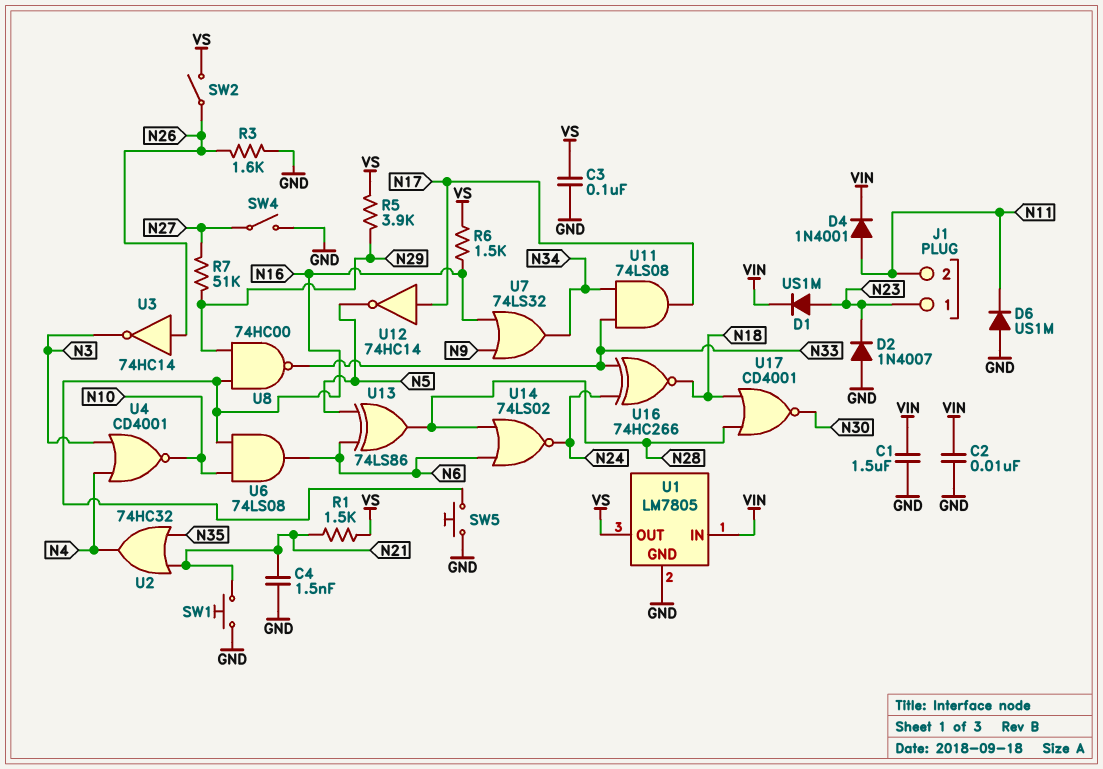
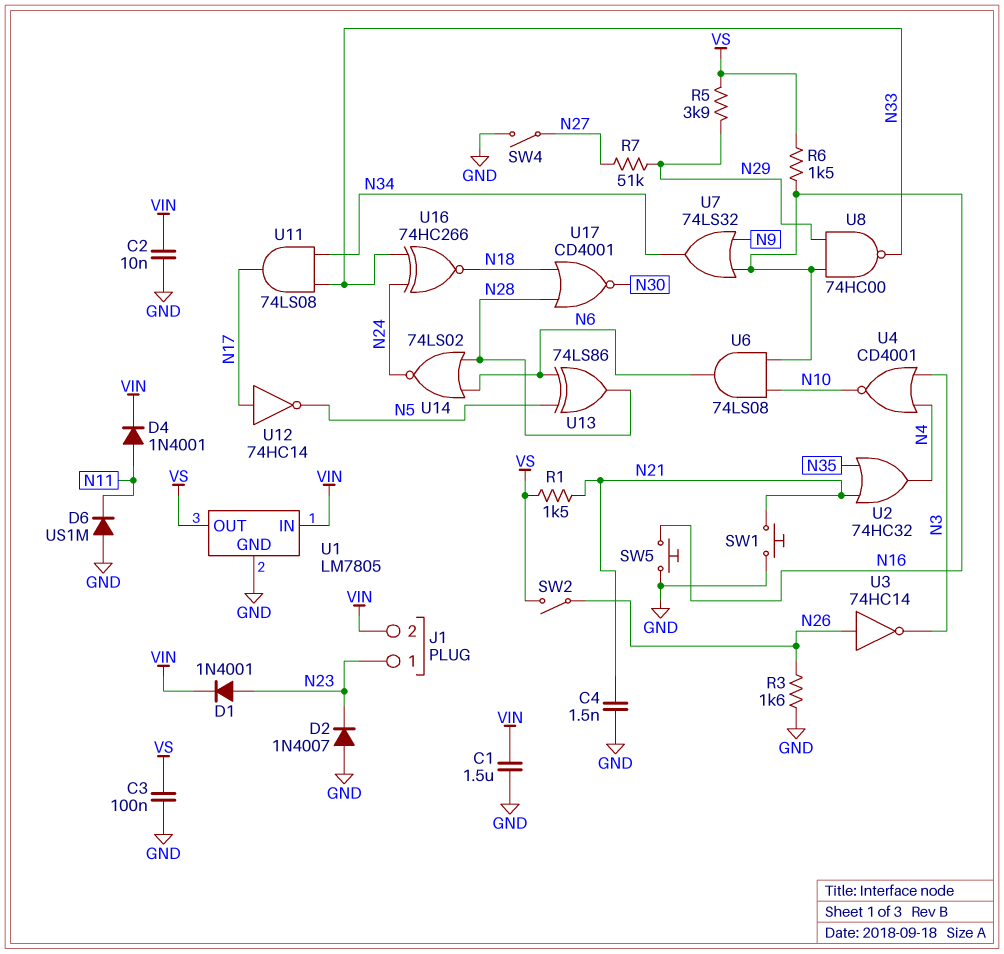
D1: diode US1M (A N23, K VIN) -> diode 1N4001 (A N23, K VIN)
J1 pin 2: N11 -> VIN

